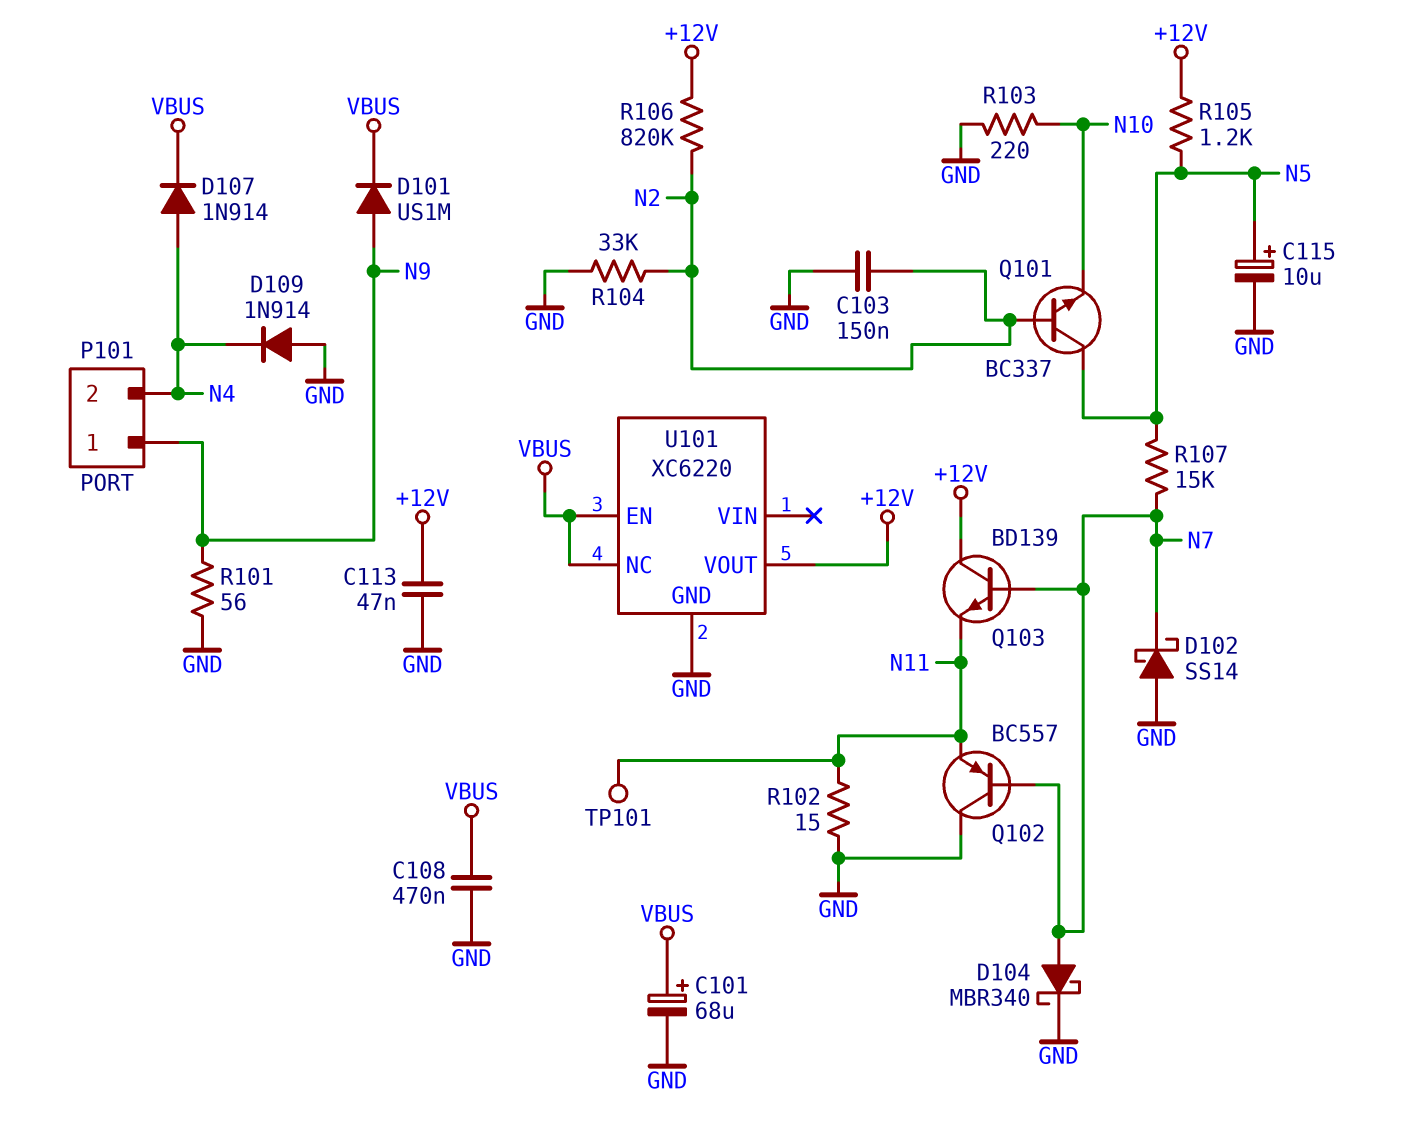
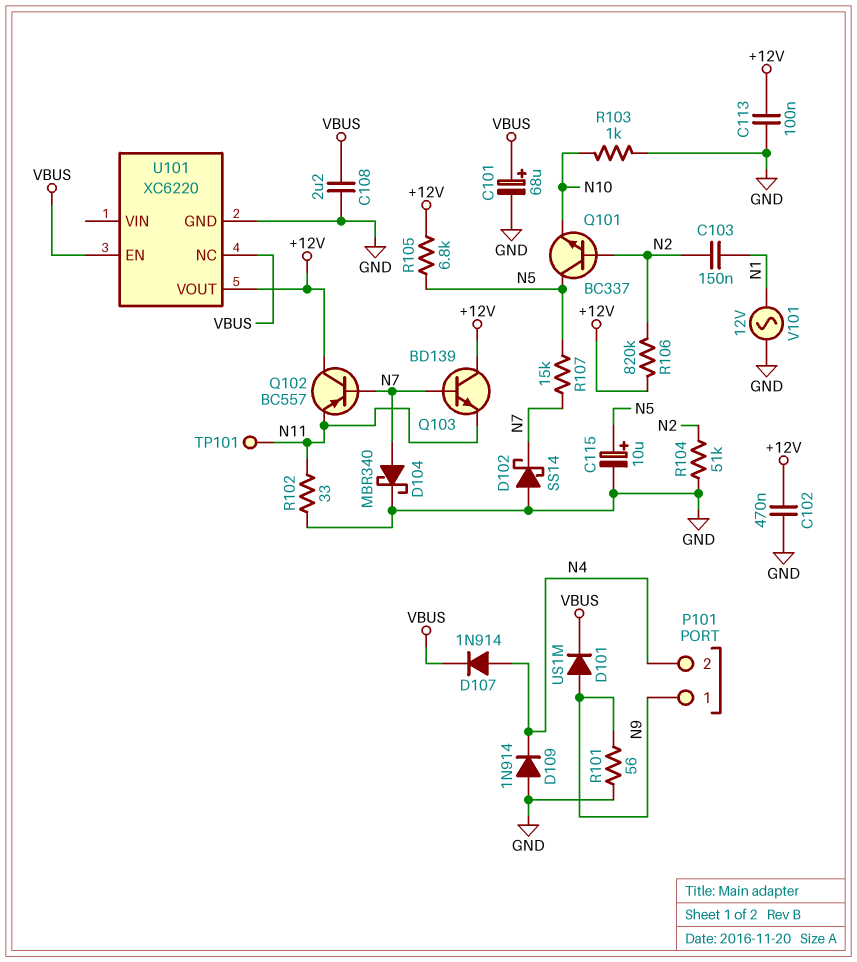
C102: none -> 470nF (+12V, GND)
C103: 150nF (GND, N2) -> 150nF (N1, N2)
C108: 470nF (GND, VBUS) -> 2.2uF (GND, VBUS)
C113: 47nF (+12V, GND) -> 100nF (+12V, GND)
Q102: PNP BC557 (B N7, C GND, E N11) -> PNP BC557 (B N7, C +12V, E N11)
R102: 15 (GND, N11) -> 33 (GND, N11)
R103: 220 (GND, N10) -> 1k (GND, N10)
R104: 33k (GND, N2) -> 51k (GND, N2)
R105: 1.2k (+12V, N5) -> 6.8k (+12V, N5)
V101: none -> AC 12V (GND, N1)

